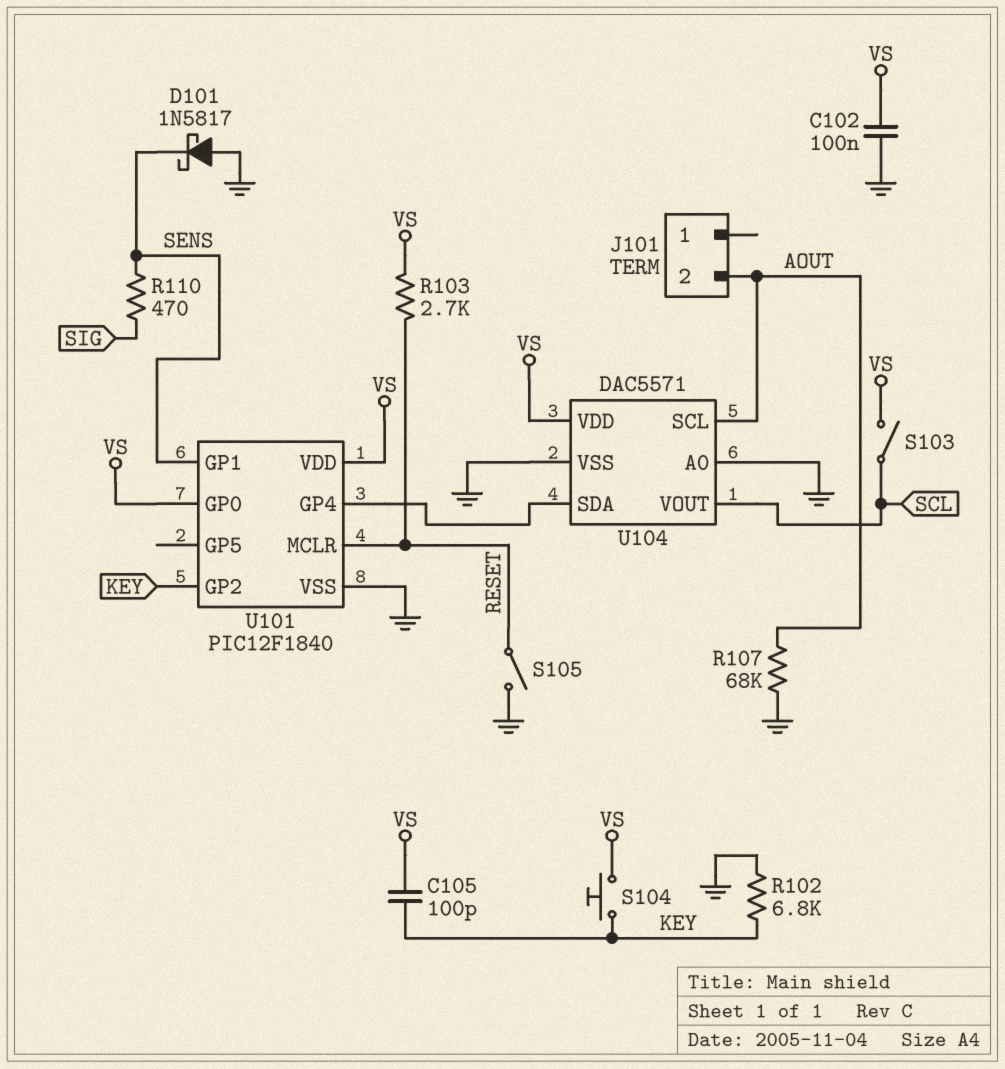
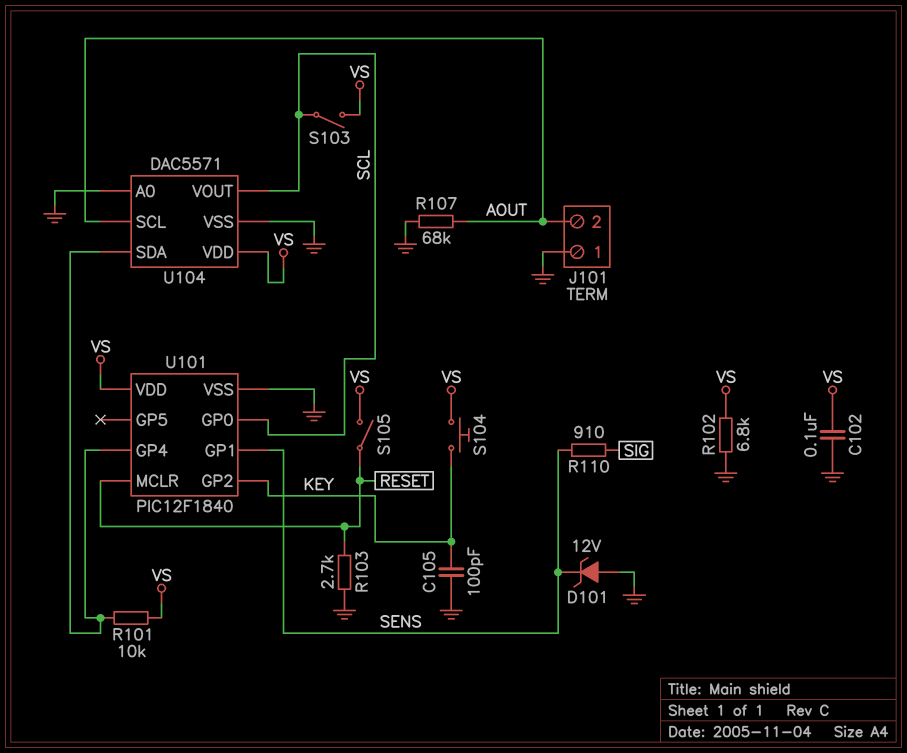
C105: 100pF (KEY, VS) -> 100pF (GND, KEY)
D101: schottky 1N5817 (A GND, K SENS) -> zener 12V (A GND, K SENS)
J101 pin 1: none -> GND
R101: none -> 10k (U101/GP4, VS)
R102: 6.8k (GND, KEY) -> 6.8k (GND, VS)
R103: 2.7k (RESET, VS) -> 2.7k (GND, RESET)
R110: 470 (SENS, SIG) -> 910 (SENS, SIG)
S105: switch (GND, RESET) -> switch (RESET, VS)
U101 pin GP0: VS -> SCL

